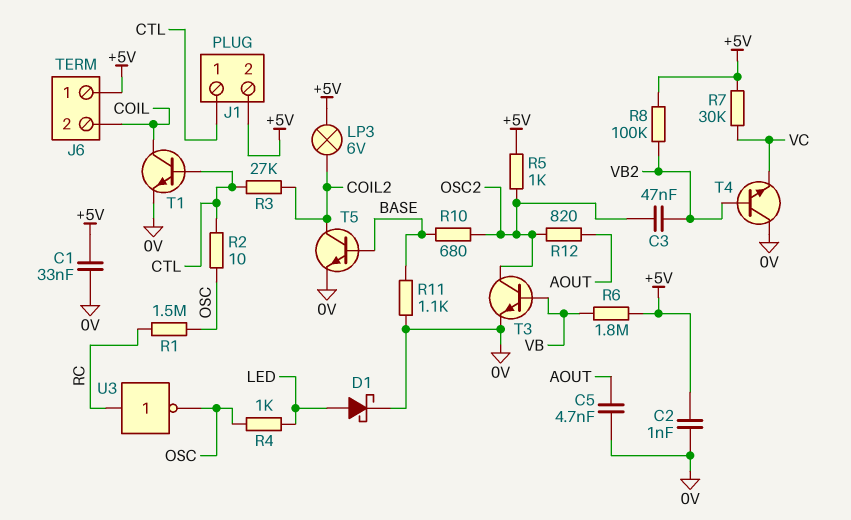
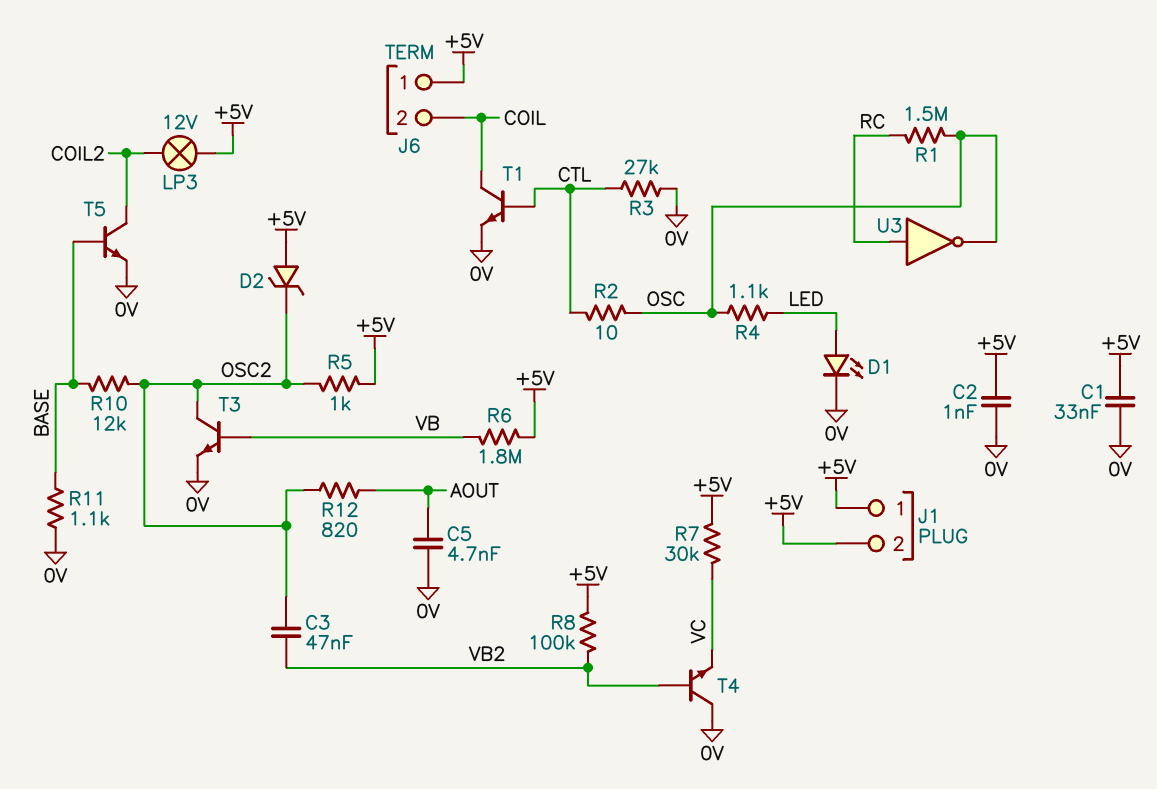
D1: schottky (A LED, K 0V) -> LED (A LED, K 0V)
D2: none -> zener (A +5V, K OSC2)
J1 pin 1: CTL -> +5V
LP3: lamp 6V (+5V, COIL2) -> lamp 12V (+5V, COIL2)
R3: 27k (COIL2, CTL) -> 27k (0V, CTL)
R4: 1k (LED, OSC) -> 1.1k (LED, OSC)
R10: 680 (BASE, OSC2) -> 12k (BASE, OSC2)

